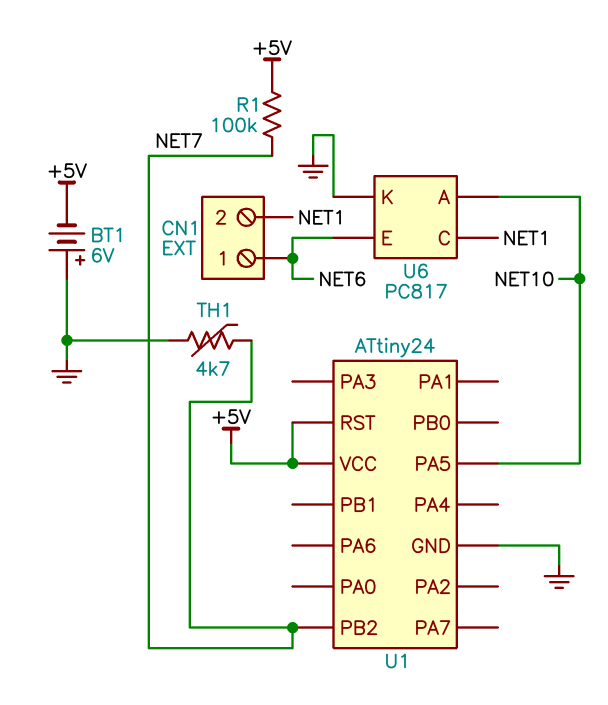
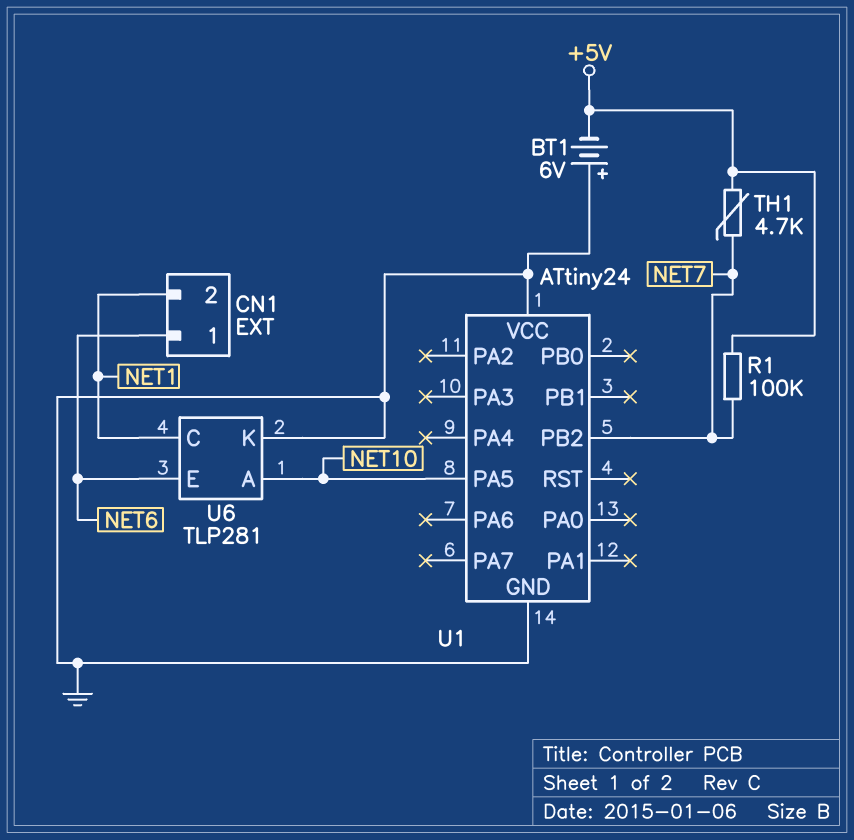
TH1: 4.7k (GND, NET7) -> 4.7k (+5V, NET7)
U1 pin RST: +5V -> none
U1 pin VCC: +5V -> GND
U6: PC817 -> TLP281

